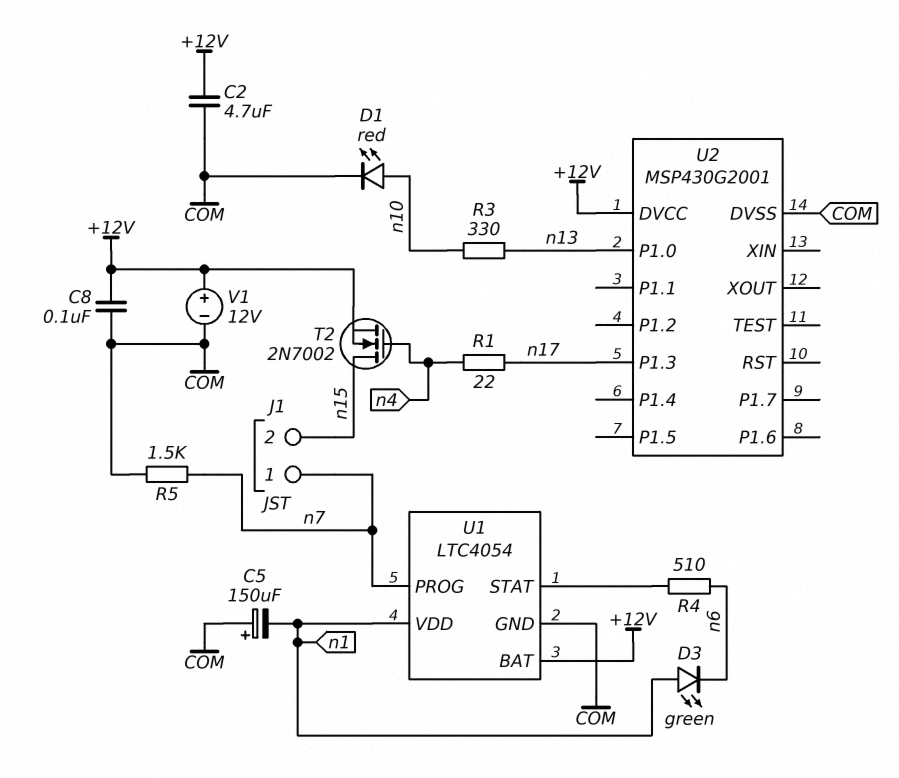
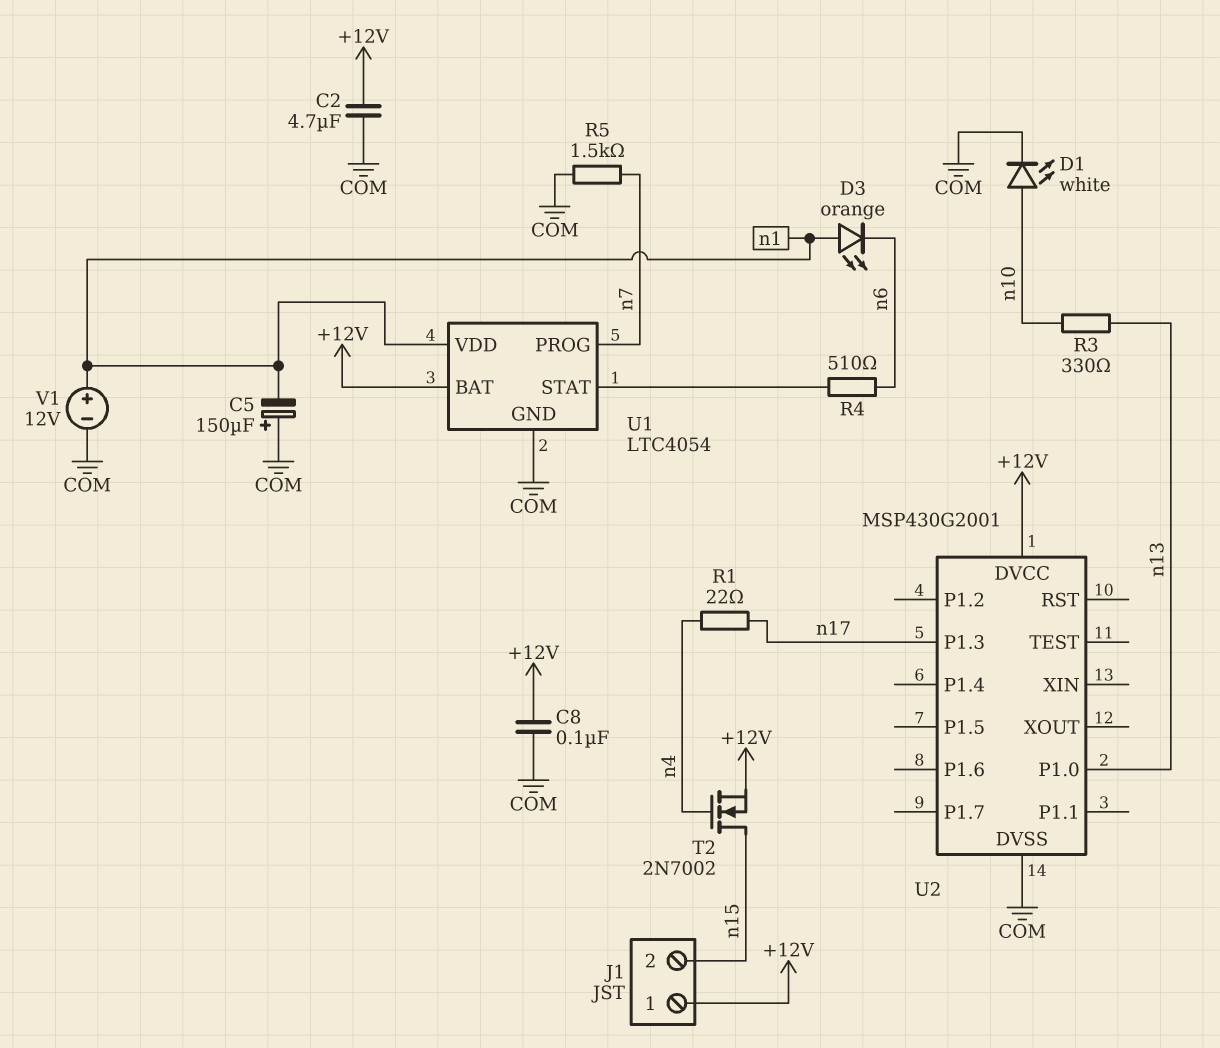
D1: LED red (A n10, K COM) -> LED white (A n10, K COM)
D3: LED green (A n1, K n6) -> LED orange (A n1, K n6)
J1 pin 1: n7 -> +12V
V1: 12V (plus +12V, minus COM) -> 12V (plus n1, minus COM)

